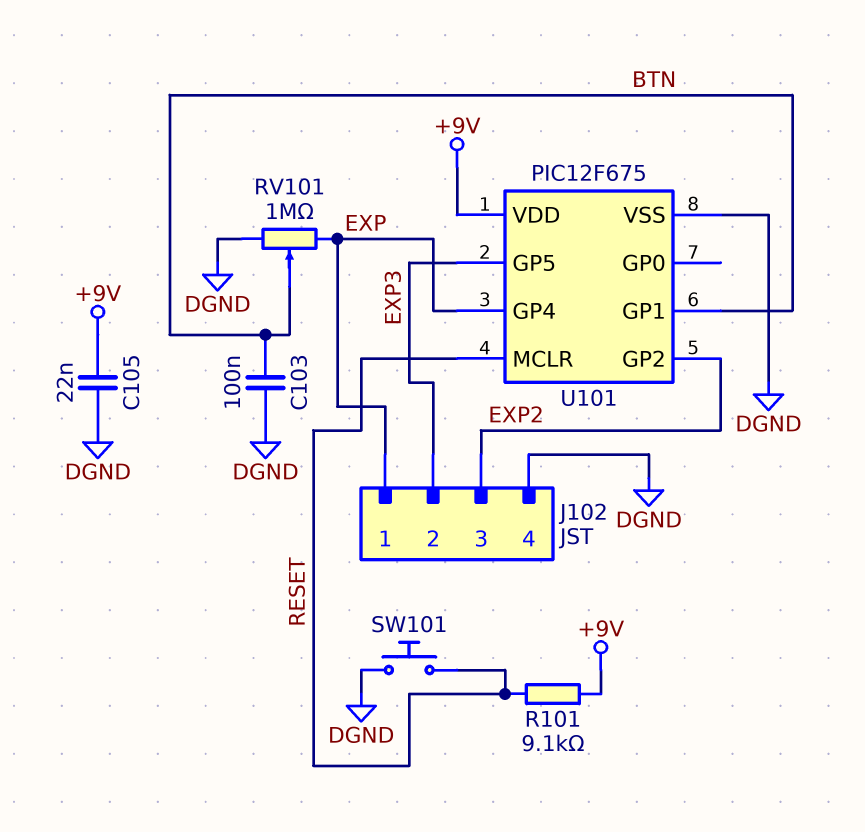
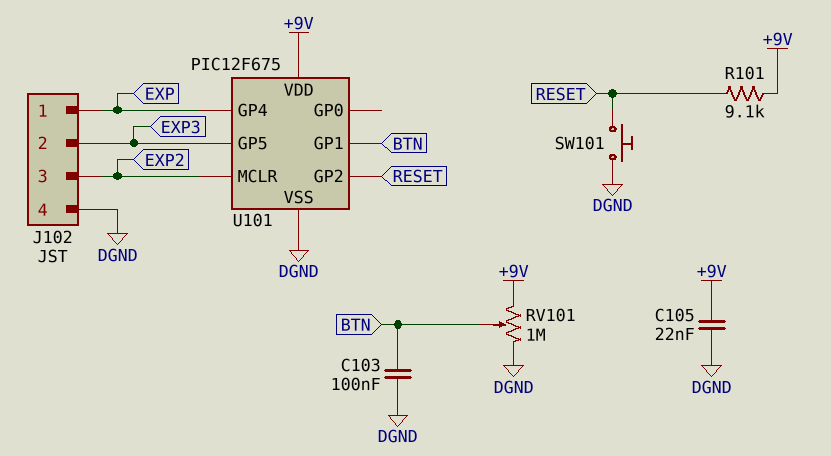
RV101: 1M (DGND, EXP, wiper BTN) -> 1M (+9V, DGND, wiper BTN)
U101 pin GP2: EXP2 -> RESET
U101 pin MCLR: RESET -> EXP2

